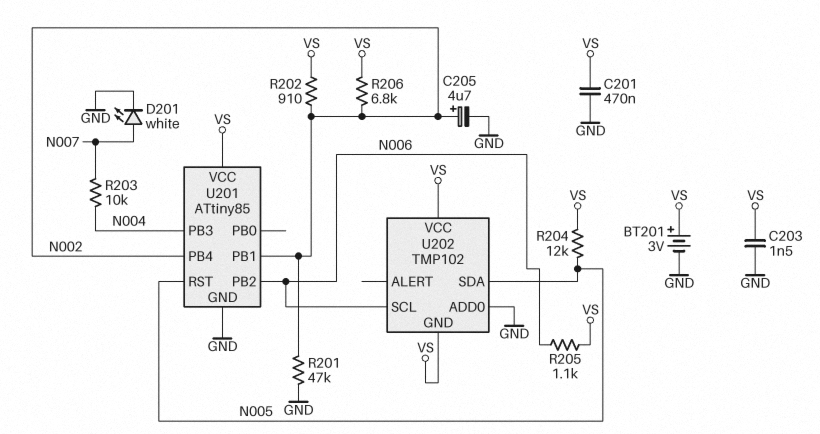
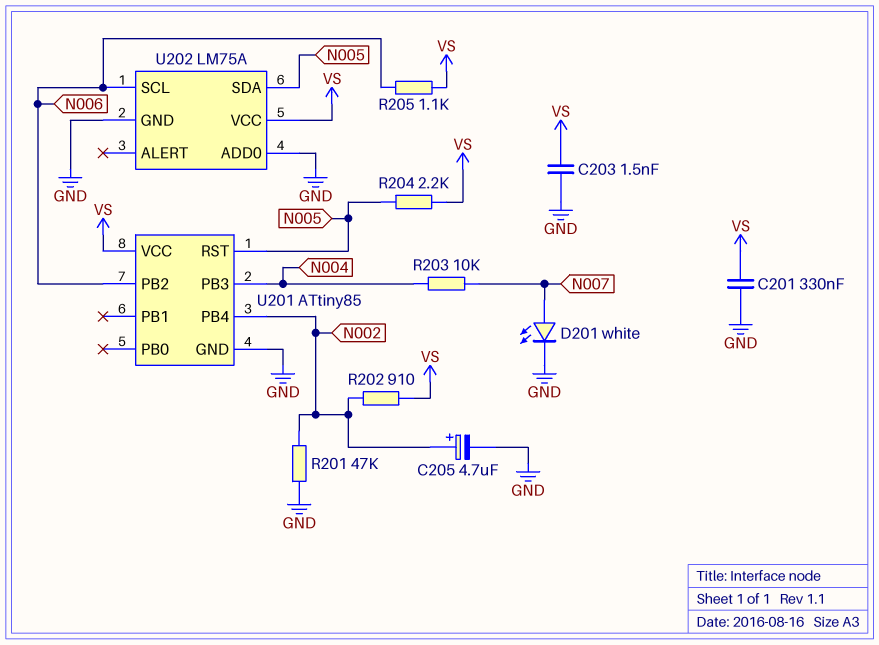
BT201: 3V (plus VS, minus GND) -> none
C201: 470nF (GND, VS) -> 330nF (GND, VS)
R204: 12k (N005, VS) -> 2.2k (N005, VS)
R206: 6.8k (N002, VS) -> none
U201 pin PB1: N002 -> none
U202: TMP102 -> LM75A
U202 pin GND: VS -> GND

